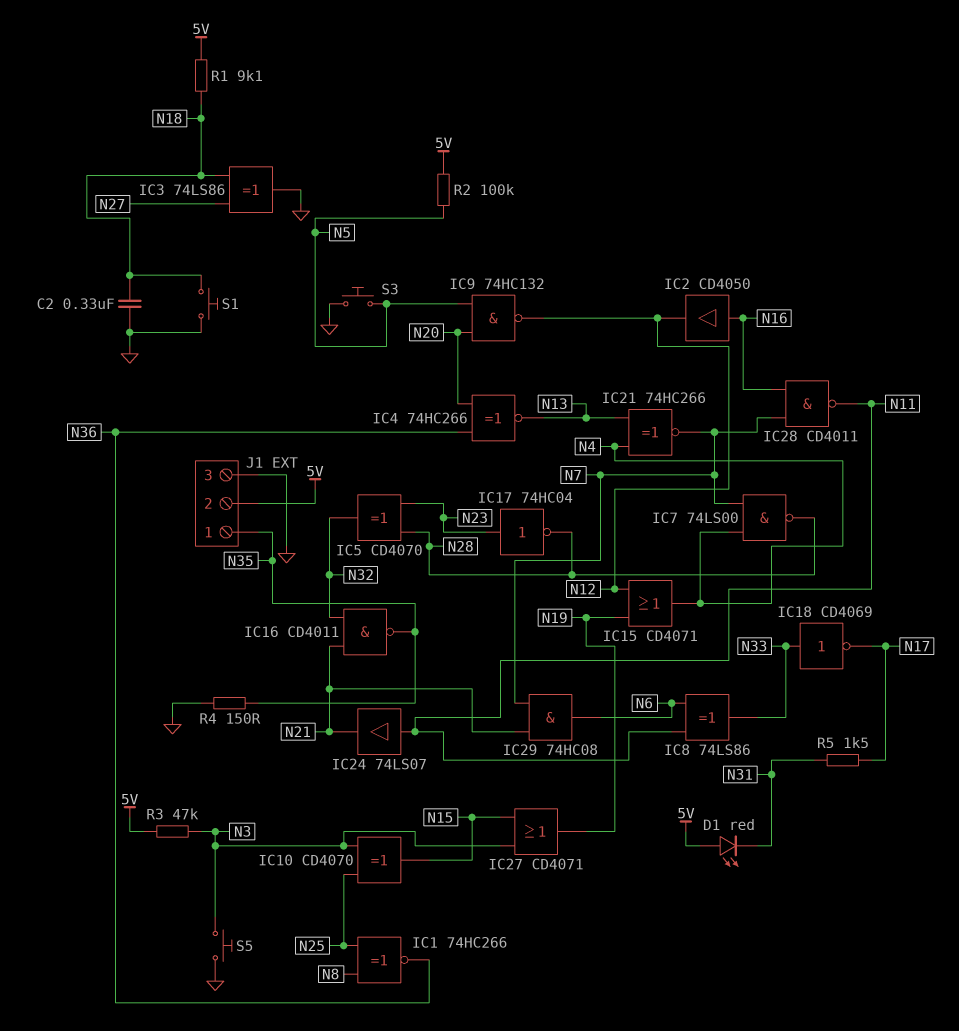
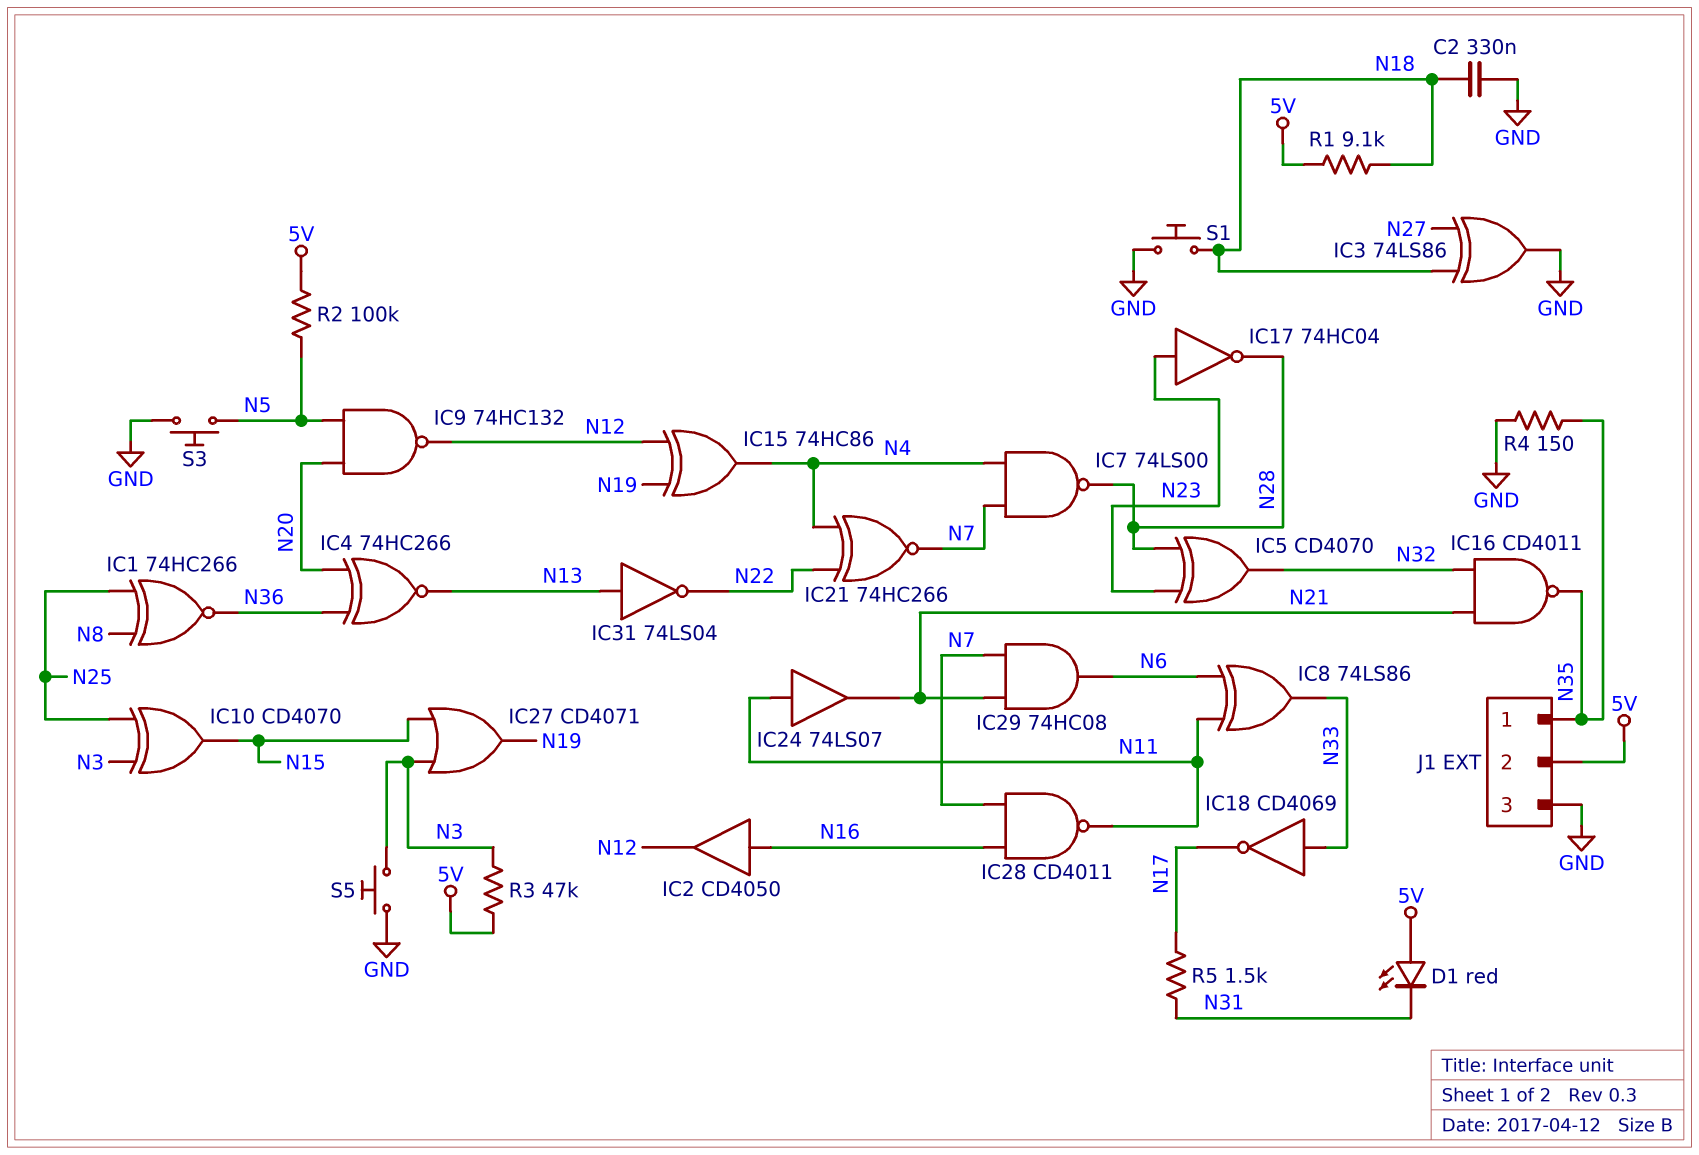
IC15: OR CD4071 (in N12, in N19, out N4) -> XOR 74HC86 (in N12, in N19, out N4)
IC21: XNOR 74HC266 (in N4, in N13, out N7) -> XNOR 74HC266 (in N4, in N22, out N7)
IC31: none -> NOT 74LS04 (in N13, out N22)

